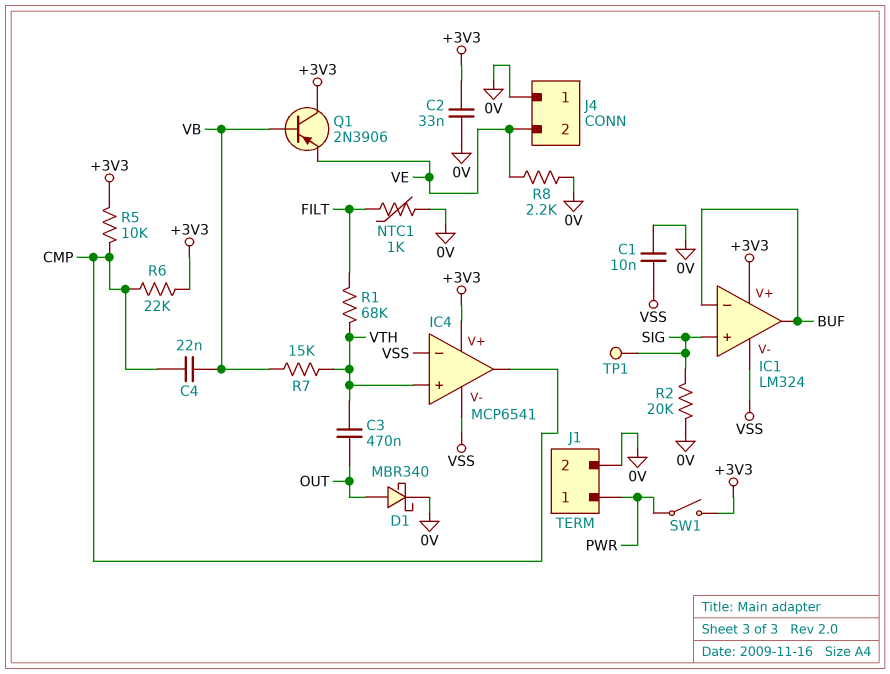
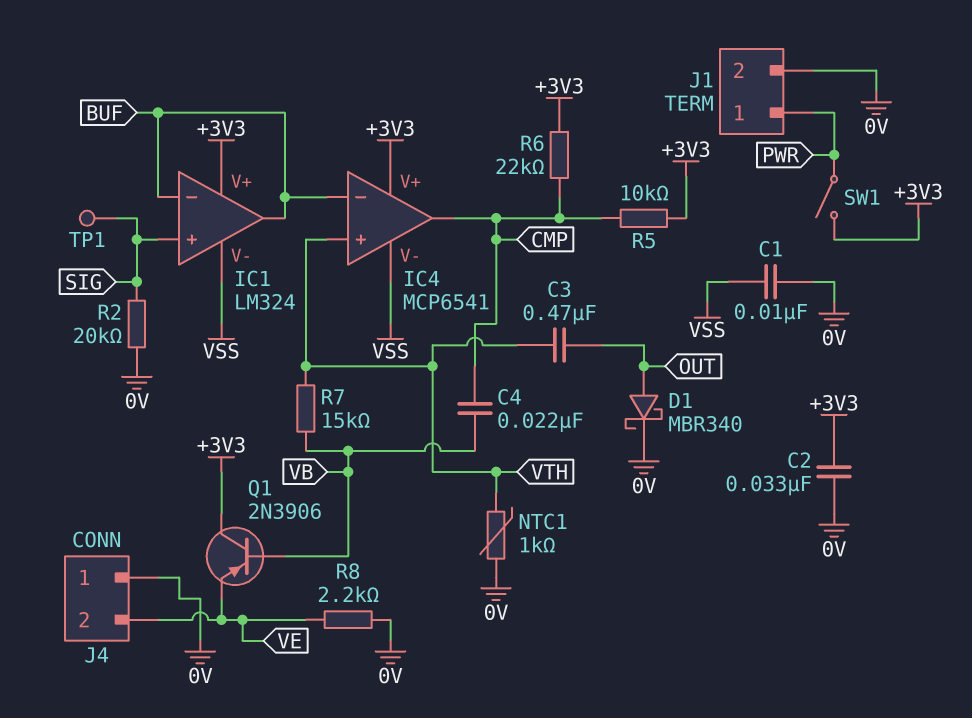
IC4 pin in-: VSS -> BUF
NTC1: 1k (0V, FILT) -> 1k (0V, VTH)
R1: 68k (FILT, VTH) -> none

